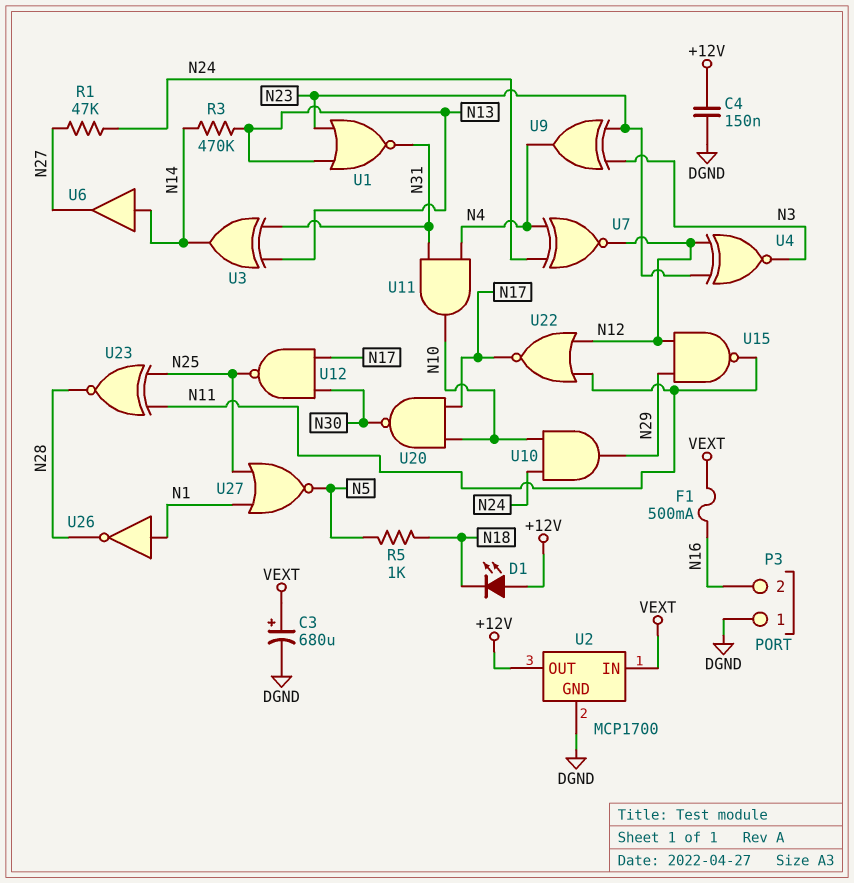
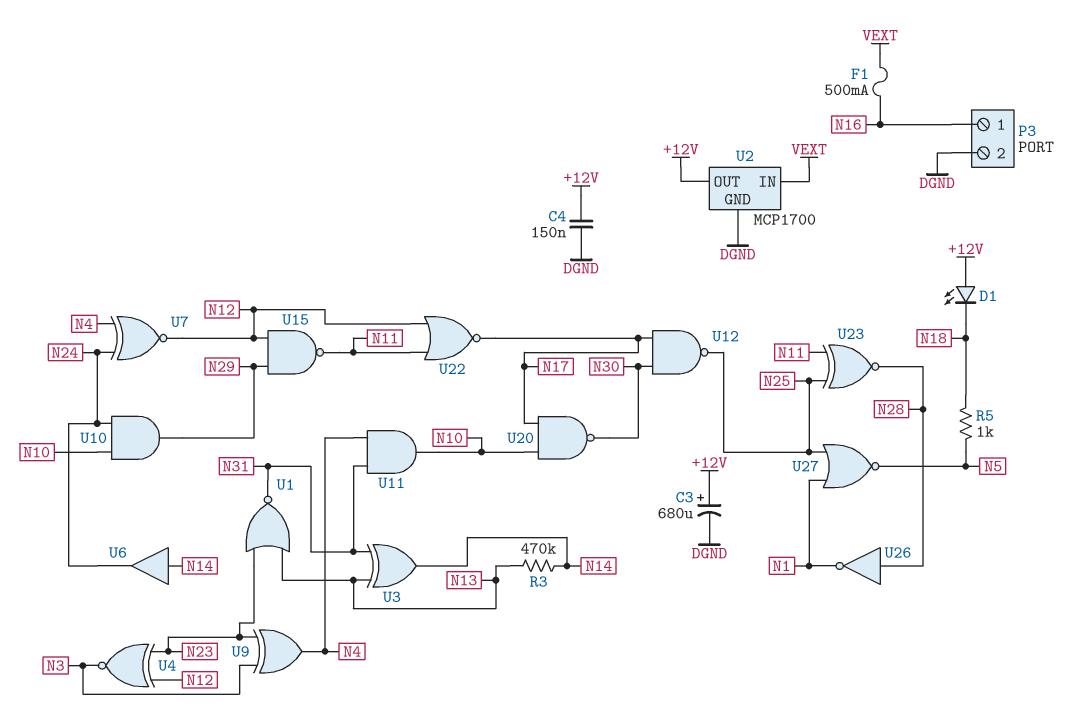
C3: 680uF (plus VEXT, minus DGND) -> 680uF (plus +12V, minus DGND)
P3 pin 1: DGND -> N16
P3 pin 2: N16 -> DGND
R1: 47k (N24, N27) -> none
U6: buffer (in N14, out N27) -> buffer (in N14, out N24)
U26: NOT (in N1, out N28) -> NOT (in N28, out N1)

